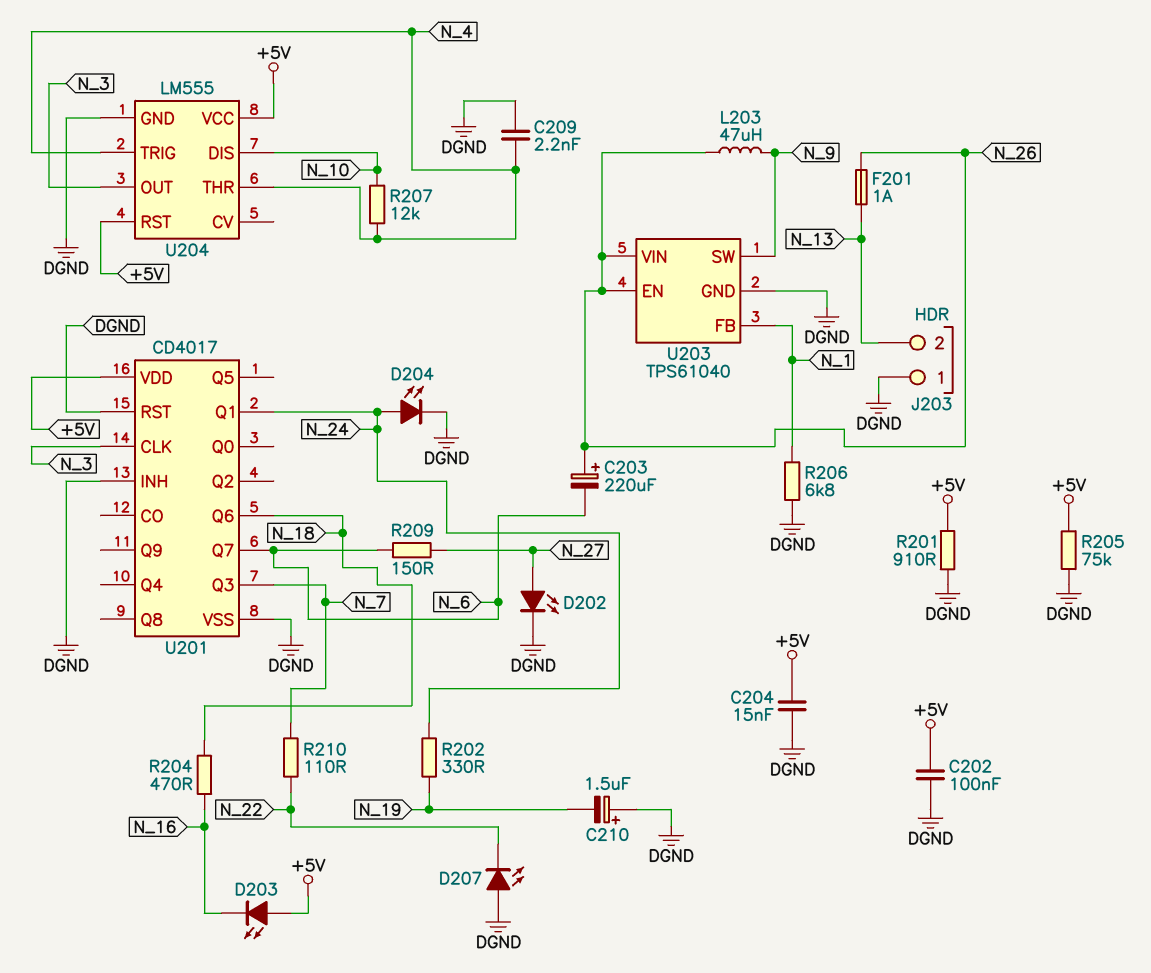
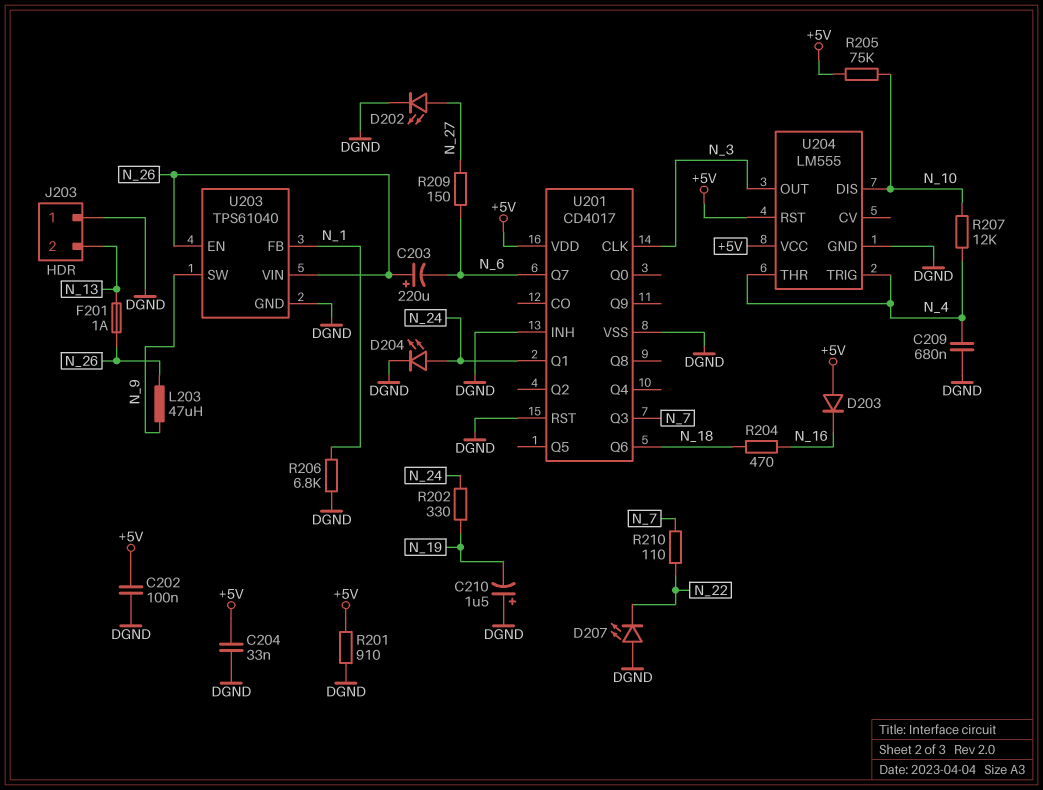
C204: 15nF (+5V, DGND) -> 33nF (+5V, DGND)
C209: 2.2nF (DGND, N_4) -> 680nF (DGND, N_4)
D203: LED (A +5V, K N_16) -> diode (A +5V, K N_16)
R205: 75k (+5V, DGND) -> 75k (+5V, N_10)

